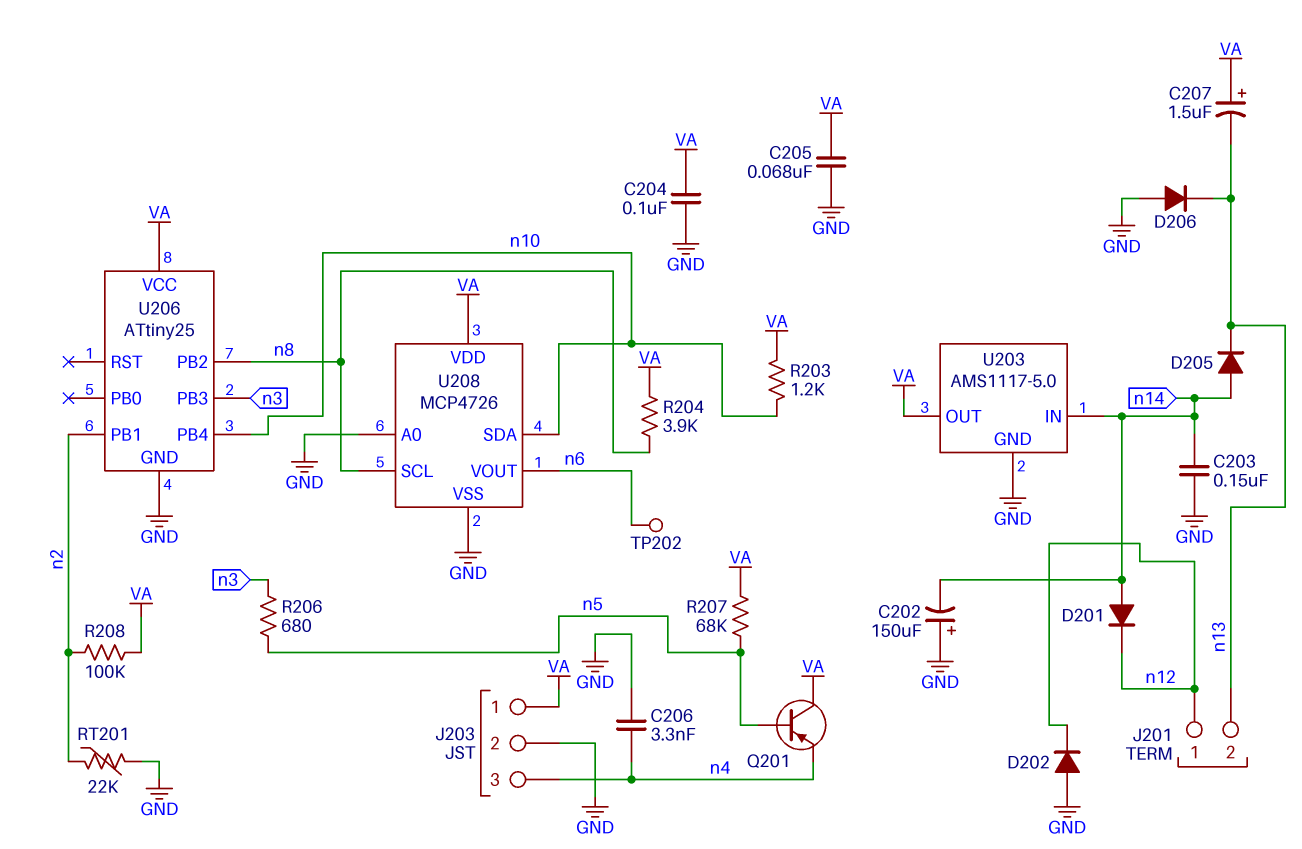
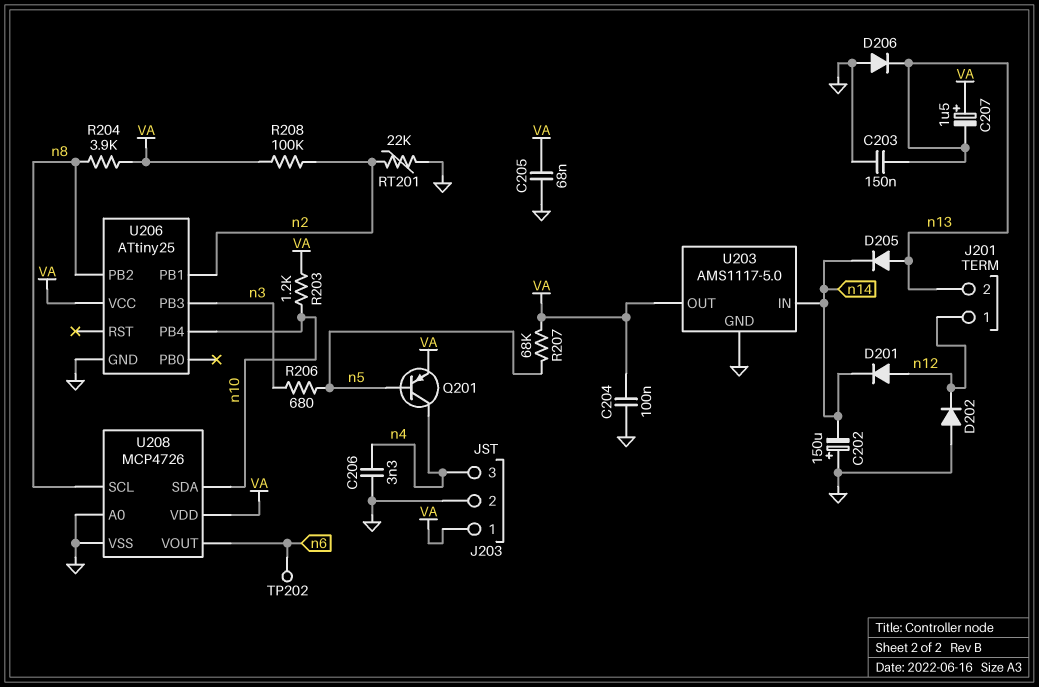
C203: 150nF (GND, n14) -> 150nF (GND, n13)
D201: diode (A n14, K n12) -> diode (A n12, K n14)
D205: diode (A n14, K n13) -> diode (A n13, K n14)
Q201: PNP (B n5, C VA, E n4) -> PNP (B n5, C n4, E VA)

